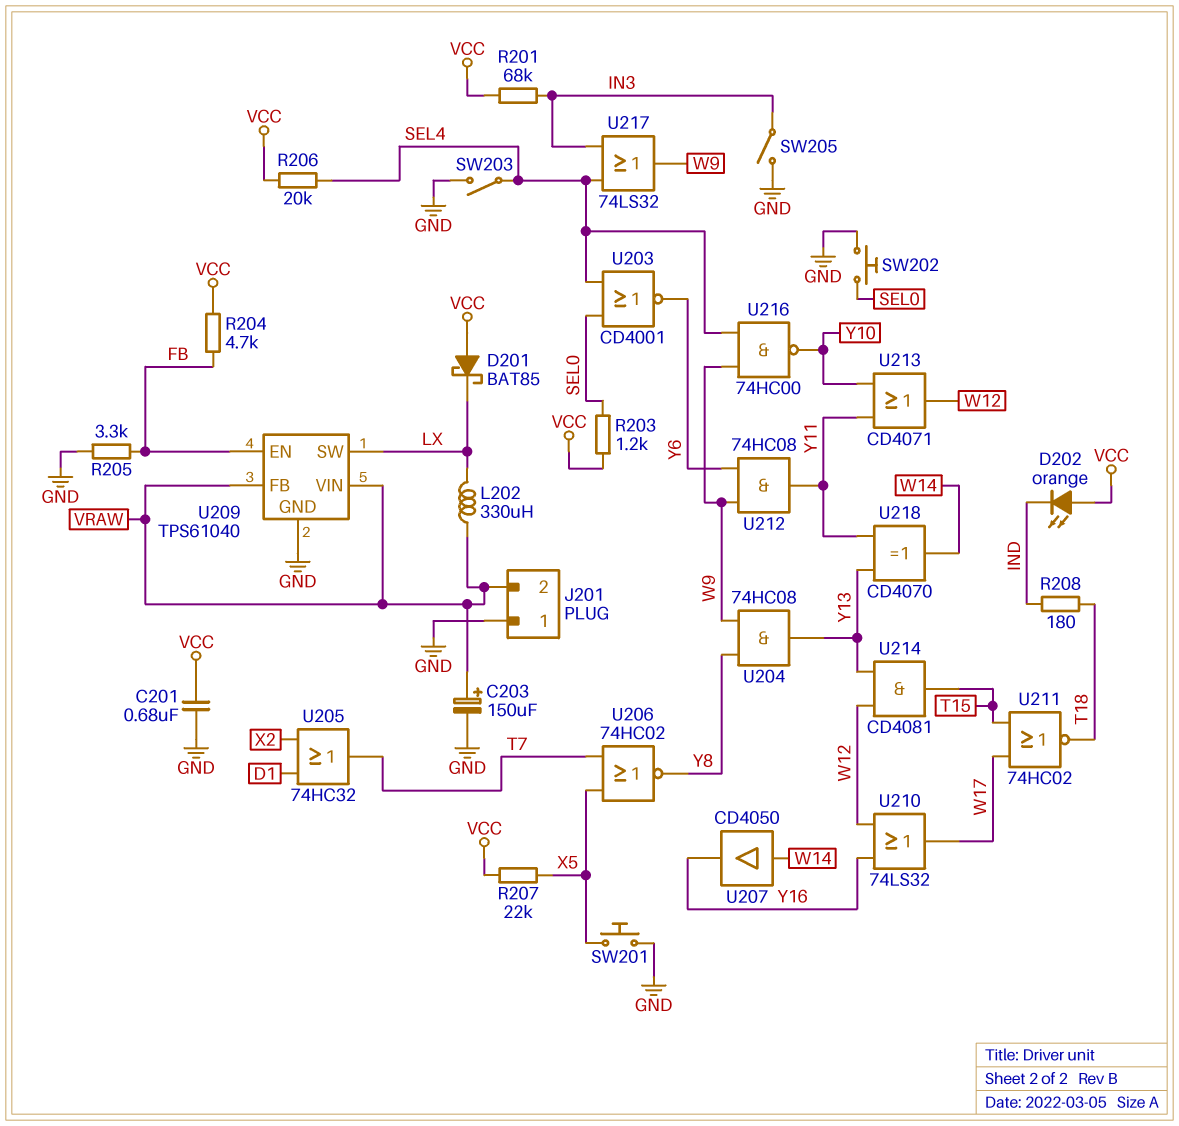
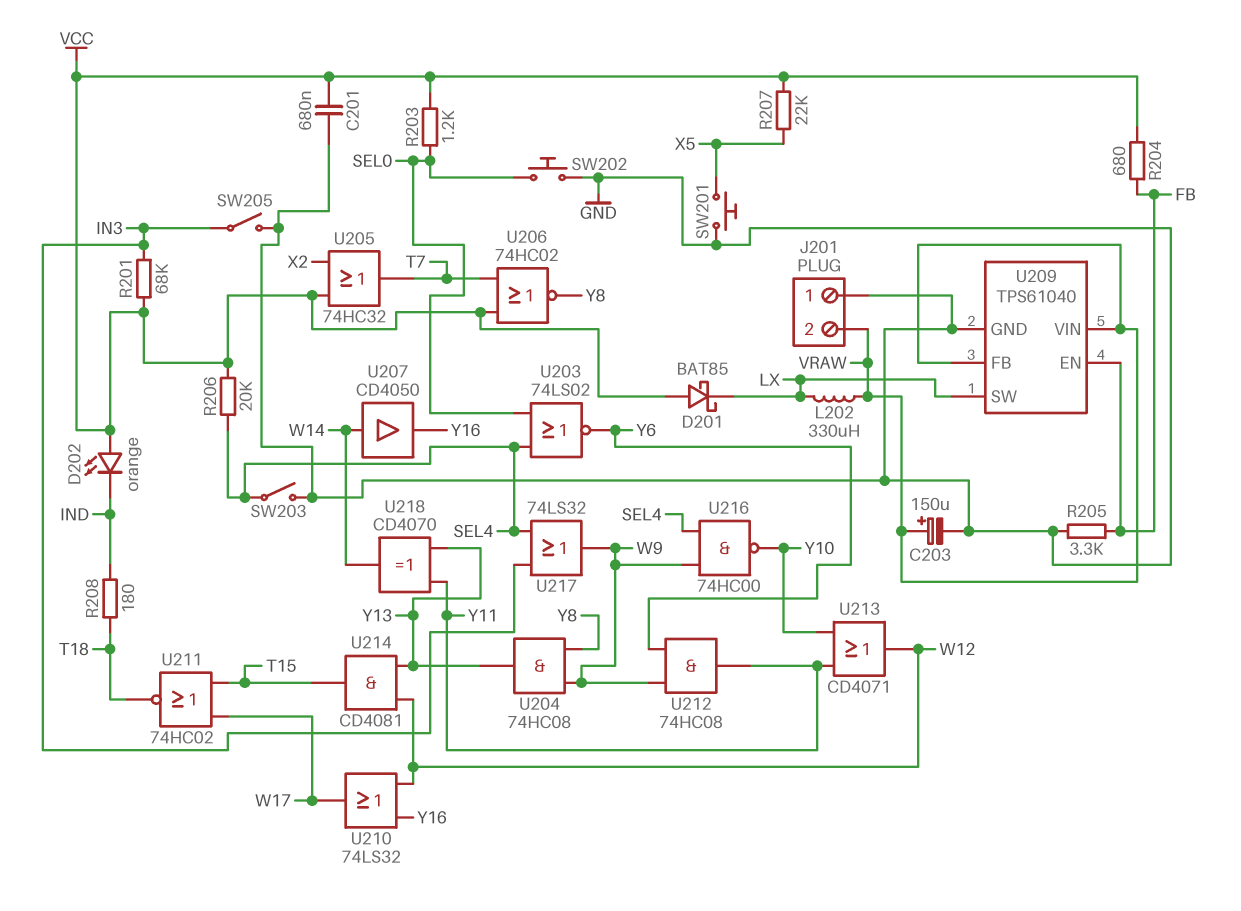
R204: 4.7k (FB, VCC) -> 680 (FB, VCC)
U203: NOR CD4001 (in SEL0, in SEL4, out Y6) -> NOR 74LS02 (in SEL0, in SEL4, out Y6)
U205: OR 74HC32 (in D1, in X2, out T7) -> OR 74HC32 (in VCC, in X2, out T7)
U206: NOR 74HC02 (in T7, in X5, out Y8) -> NOR 74HC02 (in T7, in VCC, out Y8)

